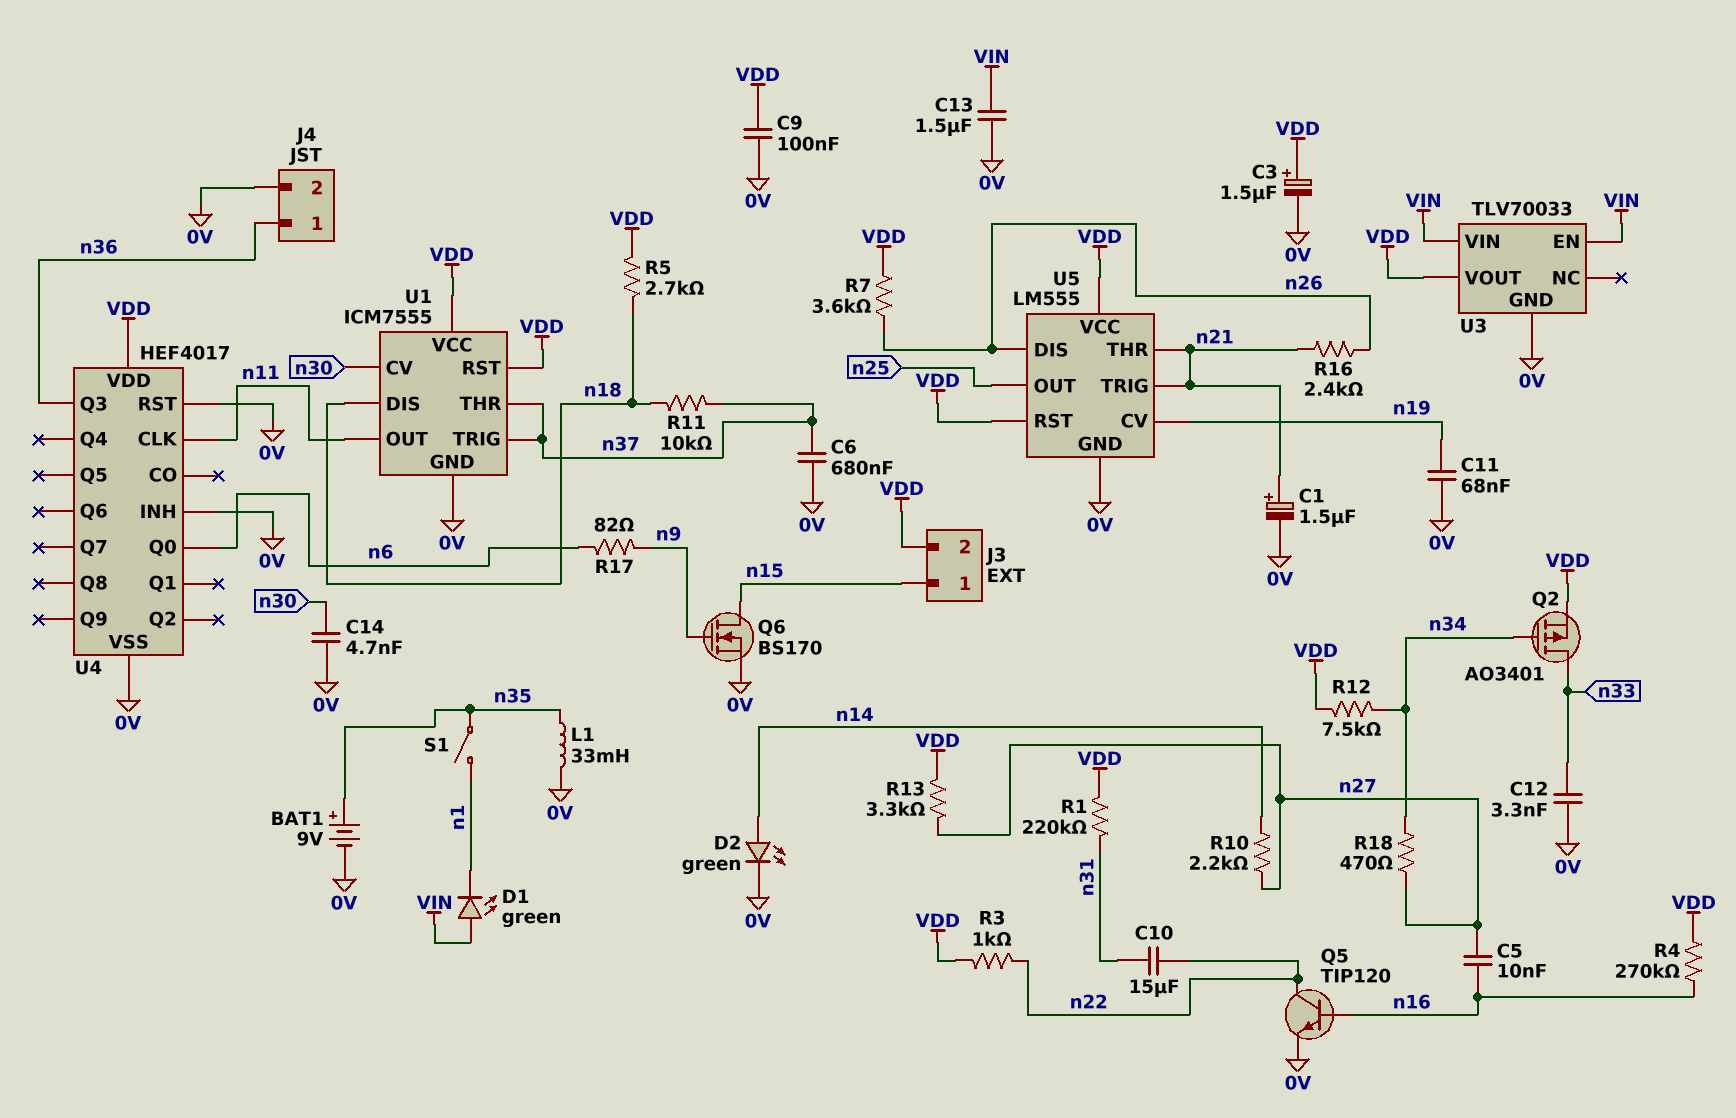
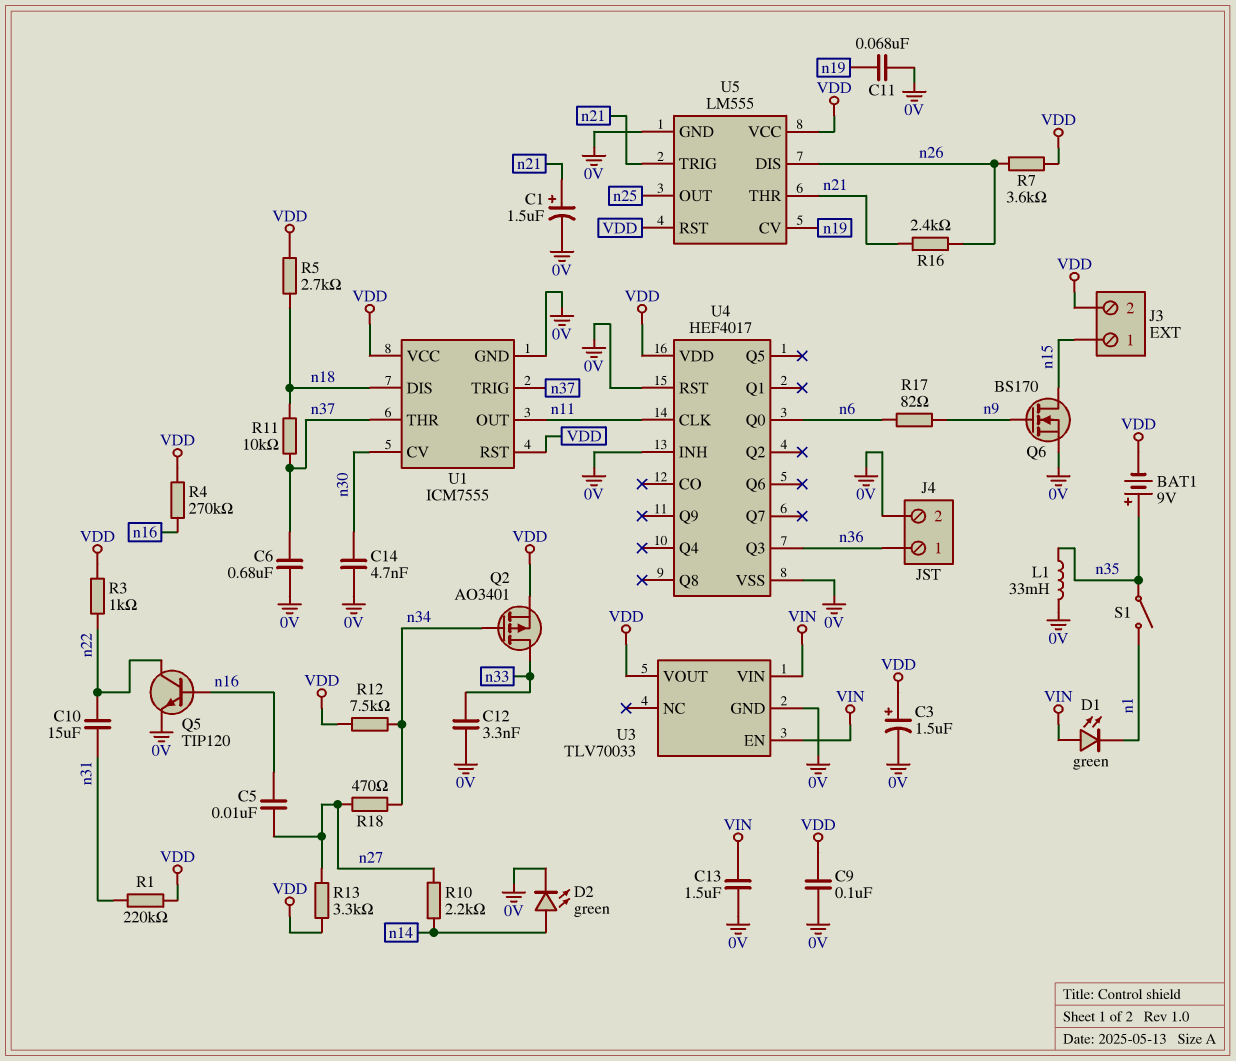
BAT1: 9V (plus n35, minus 0V) -> 9V (plus n35, minus VDD)

